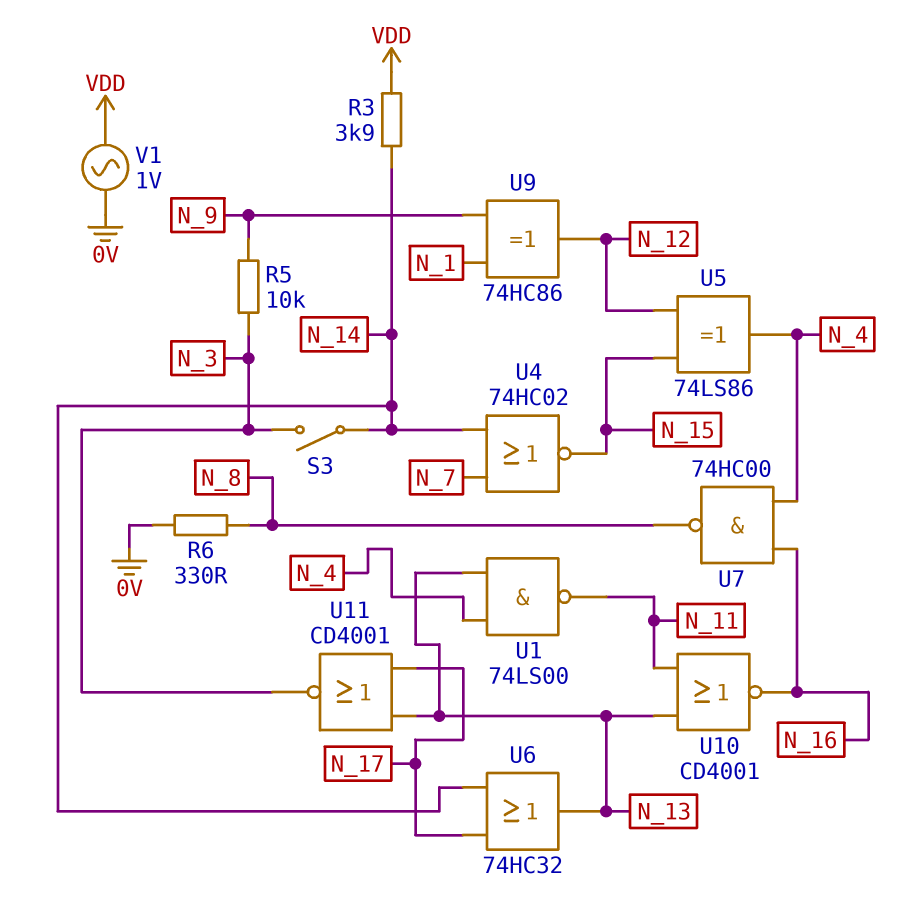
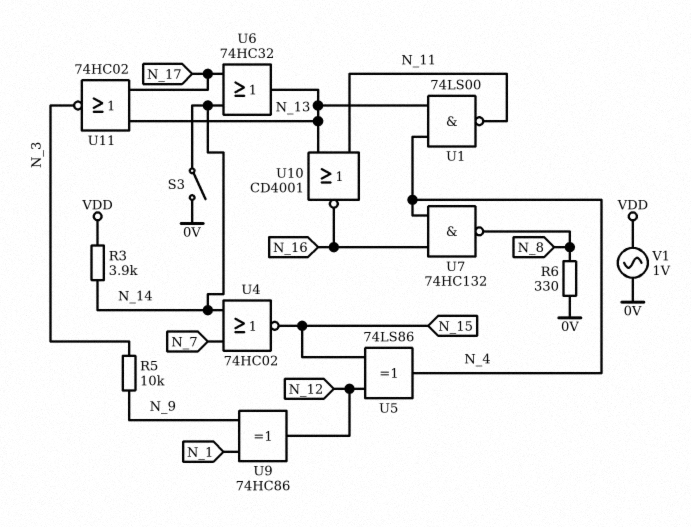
S3: switch (N_3, N_14) -> switch (0V, N_14)
U7: NAND 74HC00 (in N_4, in N_16, out N_8) -> NAND 74HC132 (in N_4, in N_16, out N_8)
U11: NOR CD4001 (in N_13, in N_17, out N_3) -> NOR 74HC02 (in N_13, in N_17, out N_3)

